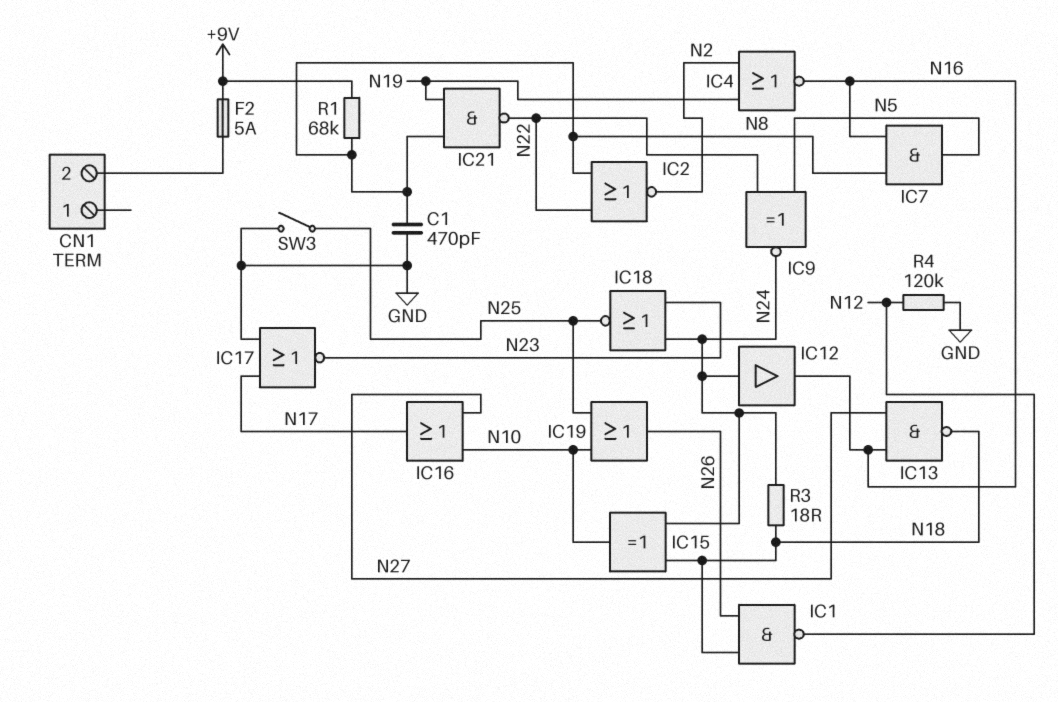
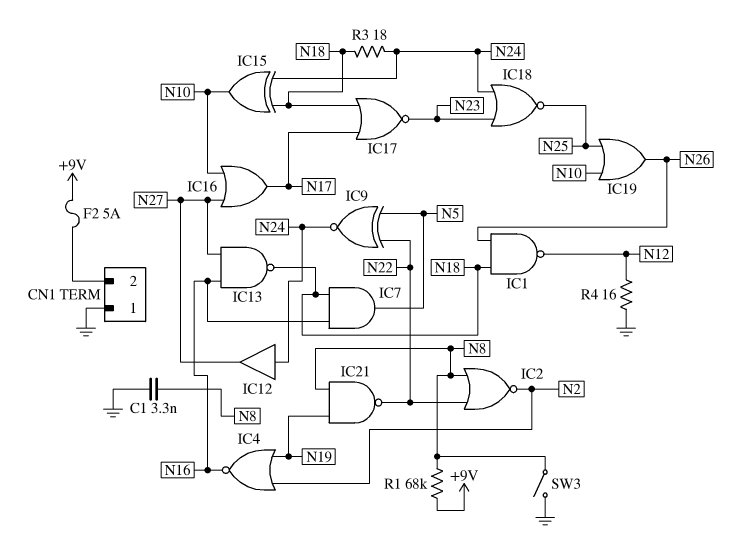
C1: 470pF (GND, N8) -> 3.3nF (GND, N8)
CN1 pin 1: none -> GND
IC7: AND (in N8, in N16, out N5) -> AND (in N16, in N18, out N5)
IC12: buffer (in N24, out N16) -> buffer (in N24, out N27)
IC17: NOR (in GND, in N17, out N23) -> NOR (in N17, in N18, out N23)
R4: 120k (GND, N12) -> 16 (GND, N12)
SW3: switch (GND, N25) -> switch (GND, N8)

